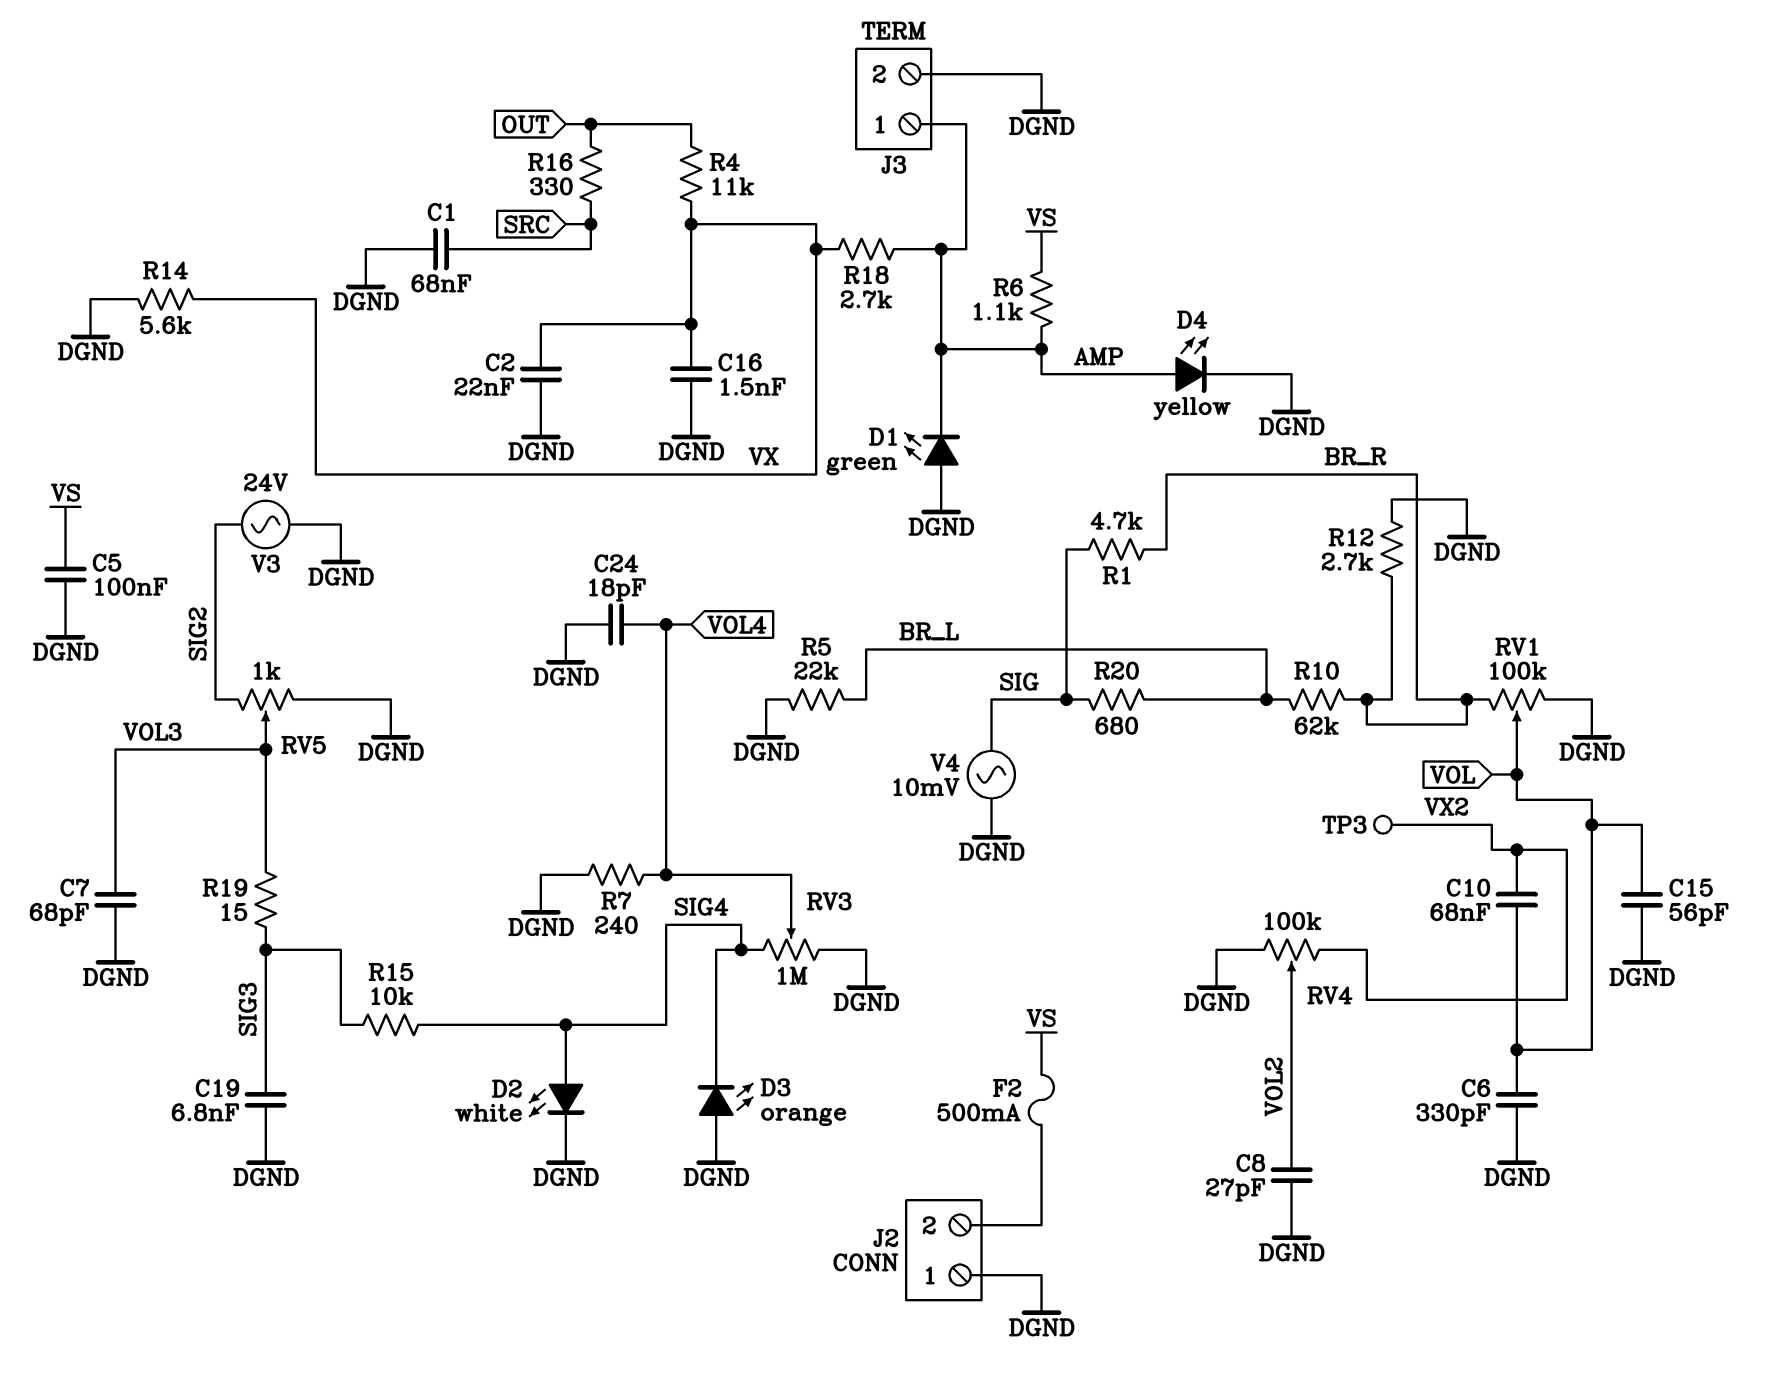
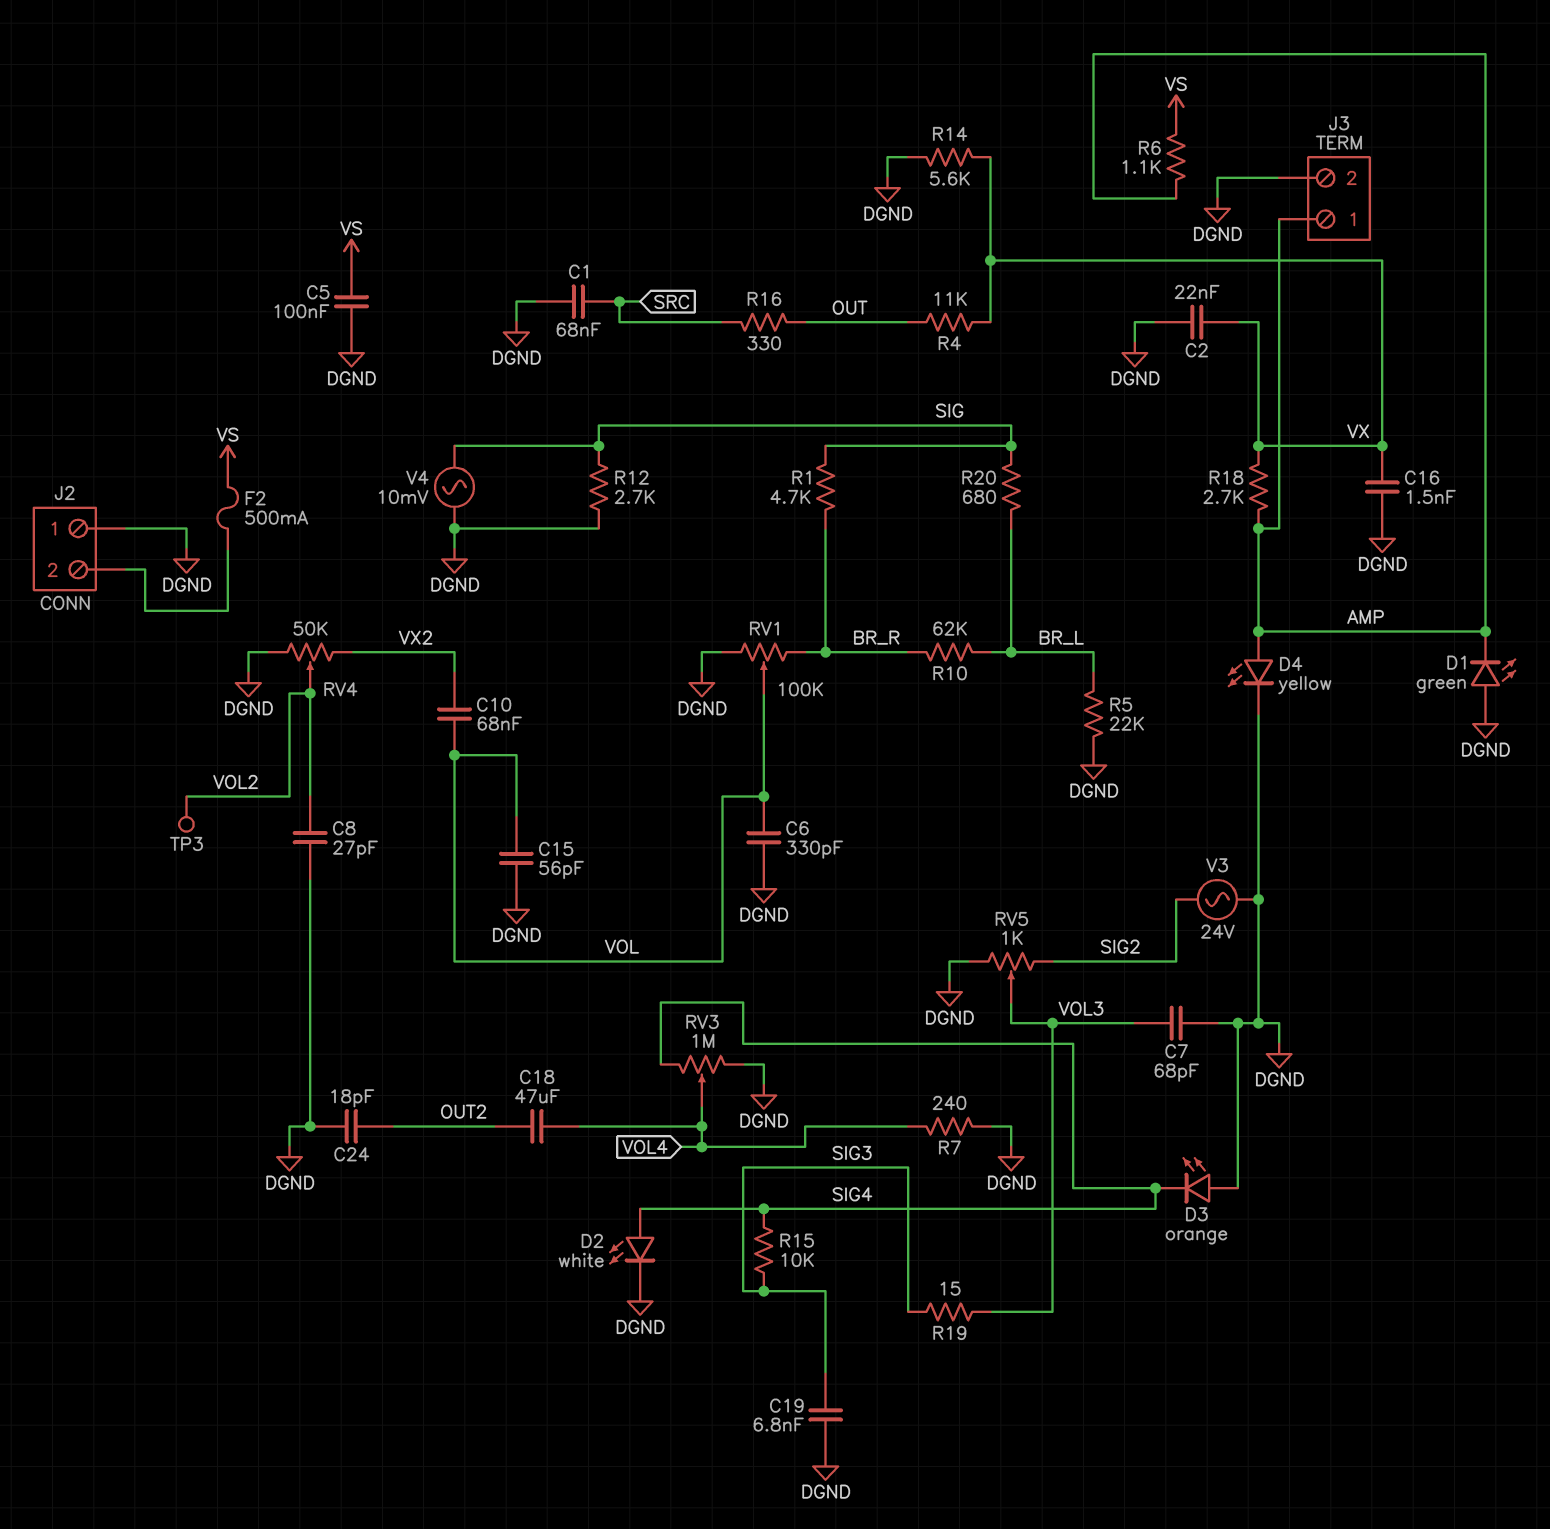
C18: none -> 47uF (OUT2, VOL4)
C24: 18pF (DGND, VOL4) -> 18pF (DGND, OUT2)
R12: 2.7k (BR_R, DGND) -> 2.7k (DGND, SIG)
RV4: 100k (DGND, VX2, wiper VOL2) -> 50k (DGND, VX2, wiper VOL2)
TP3: test point (VX2) -> test point (VOL2)

